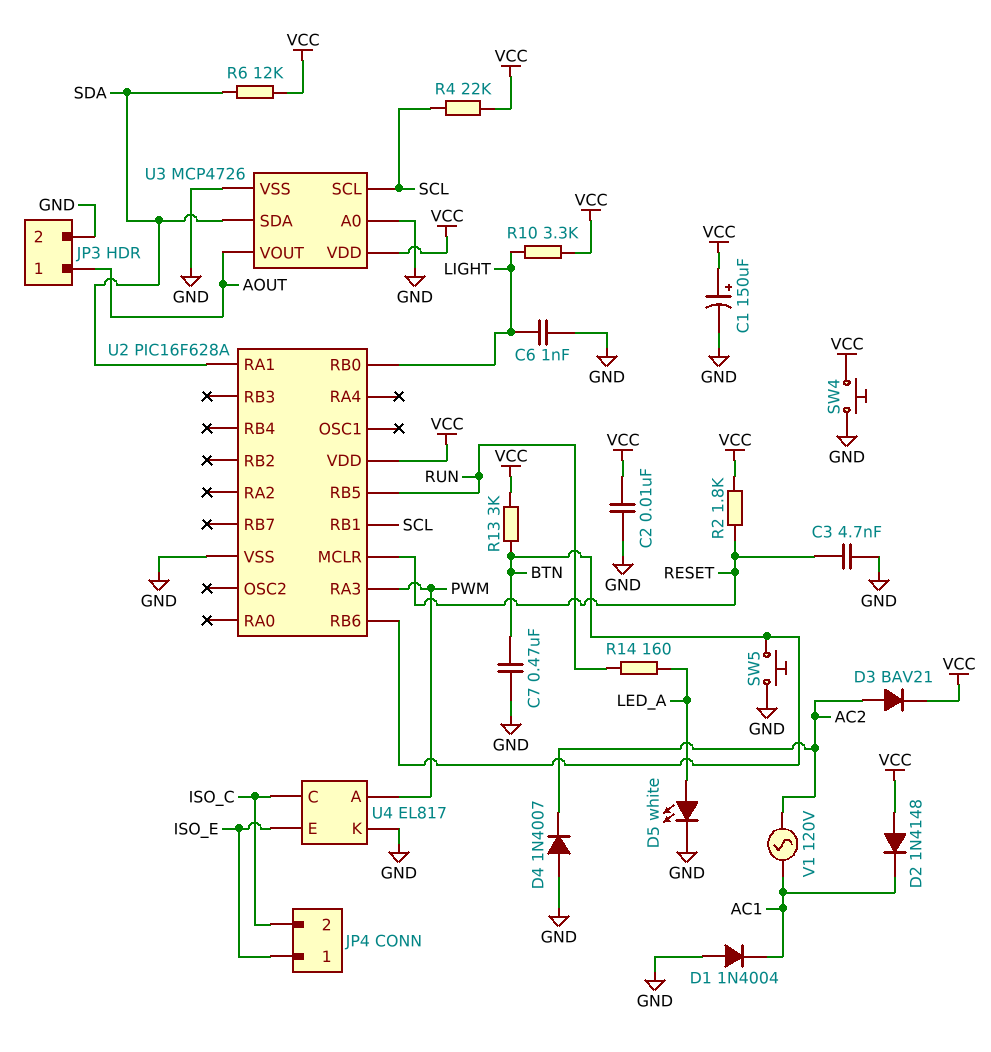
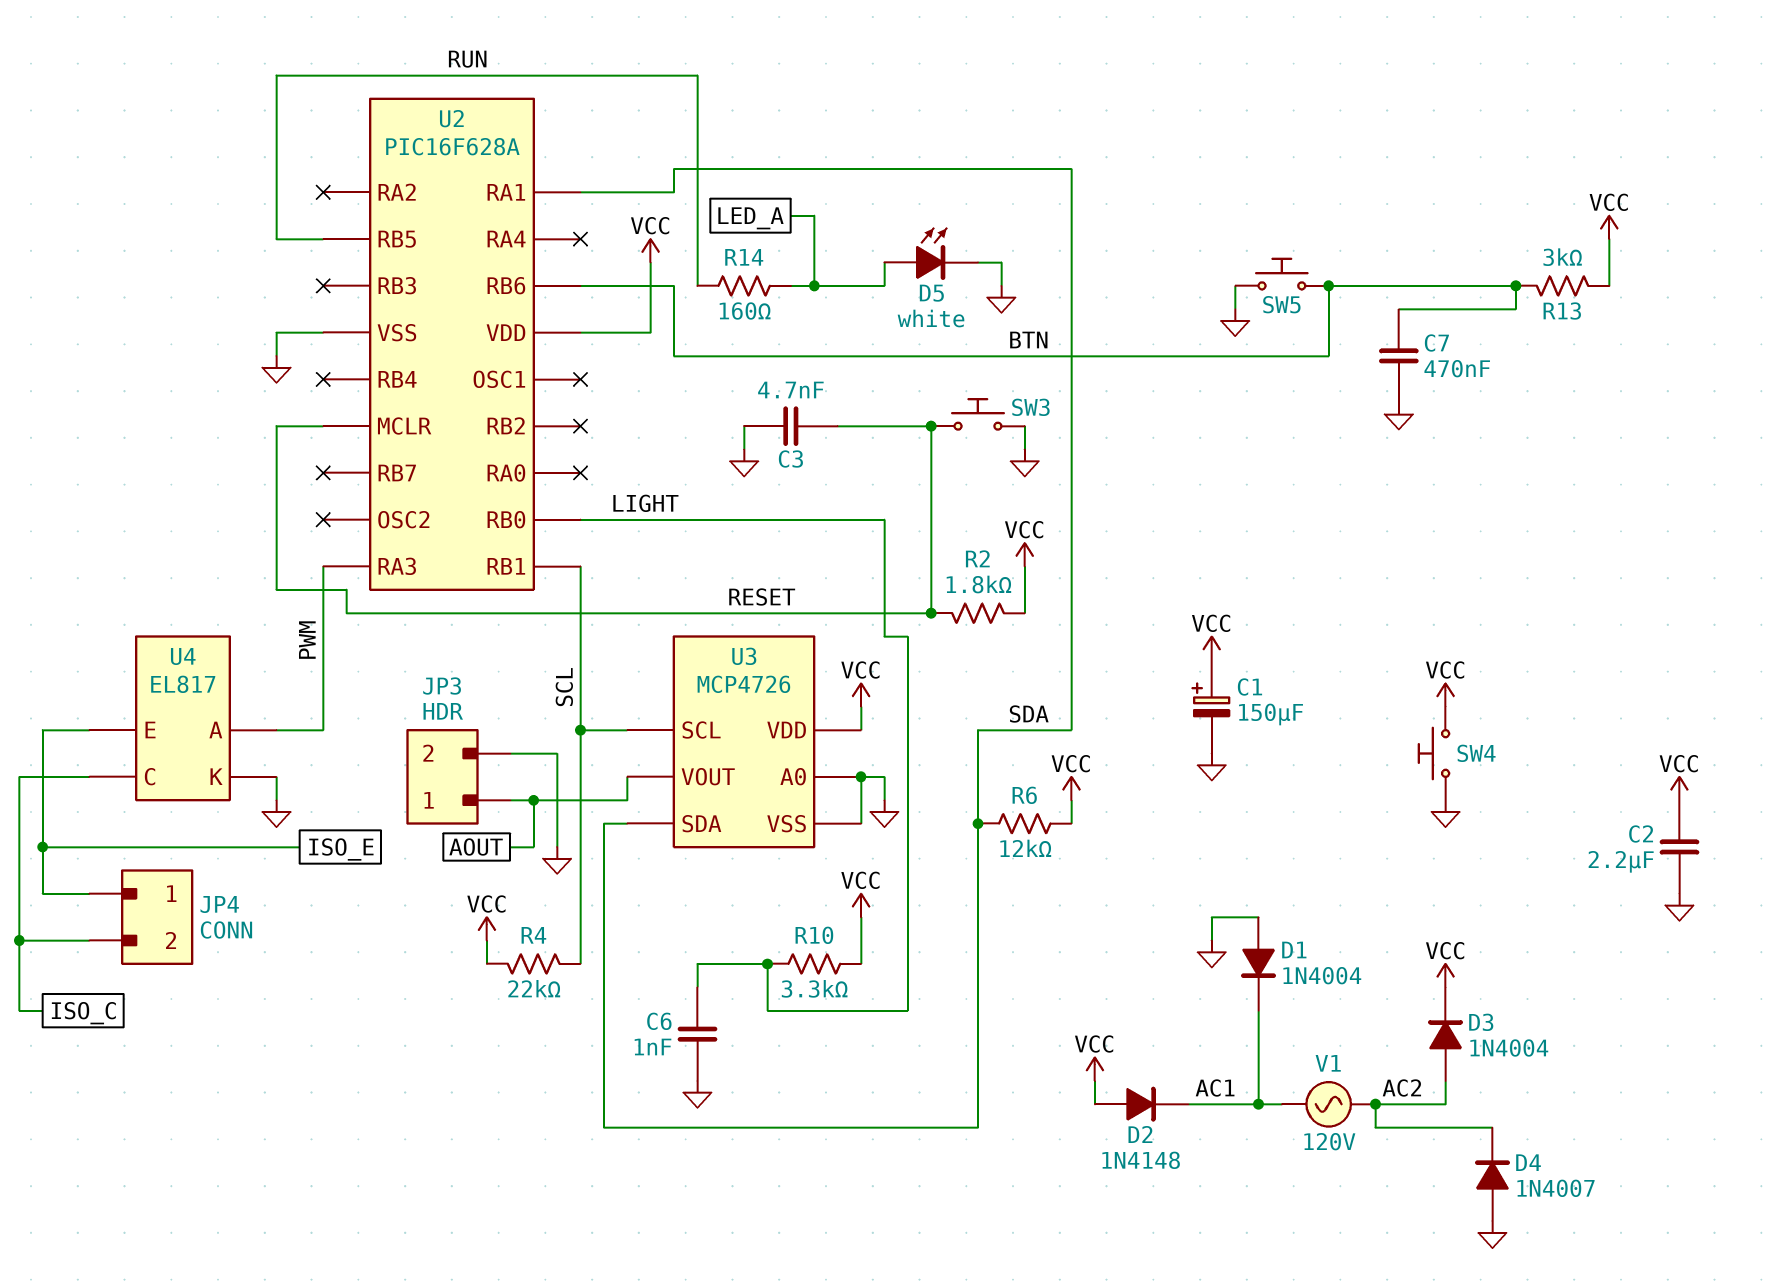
C2: 10nF (GND, VCC) -> 2.2uF (GND, VCC)
D3: diode BAV21 (A AC2, K VCC) -> diode 1N4004 (A AC2, K VCC)
SW3: none -> button (GND, RESET)

